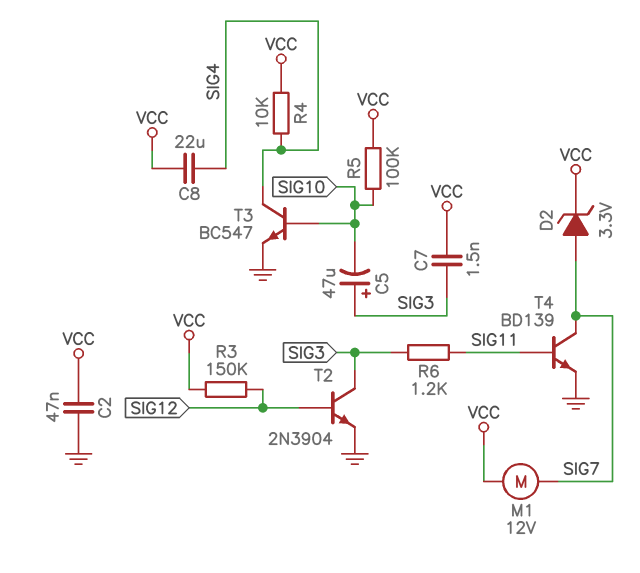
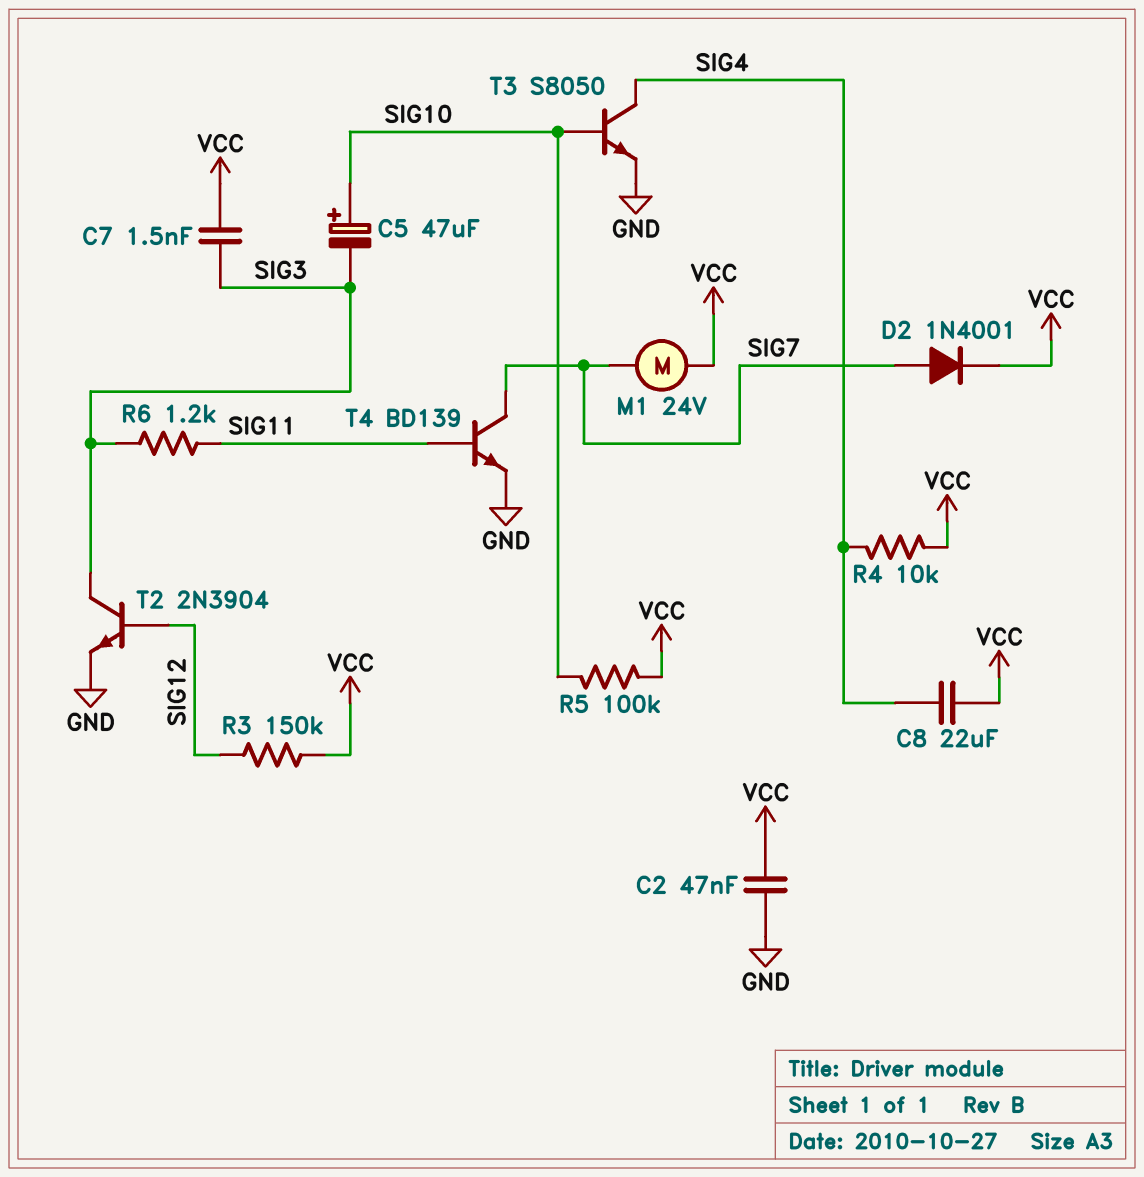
C5: 47uF (plus SIG3, minus SIG10) -> 47uF (plus SIG10, minus SIG3)
D2: zener 3.3V (A SIG7, K VCC) -> diode 1N4001 (A SIG7, K VCC)
M1: motor 12V (SIG7, VCC) -> motor 24V (SIG7, VCC)
T3: NPN BC547 (B SIG10, C SIG4, E GND) -> NPN S8050 (B SIG10, C SIG4, E GND)

